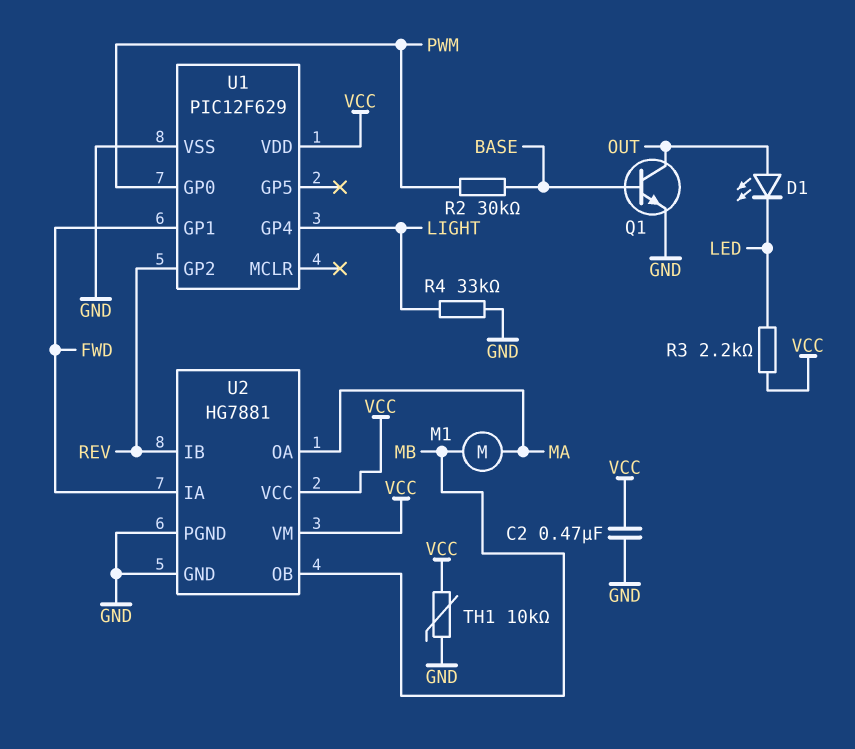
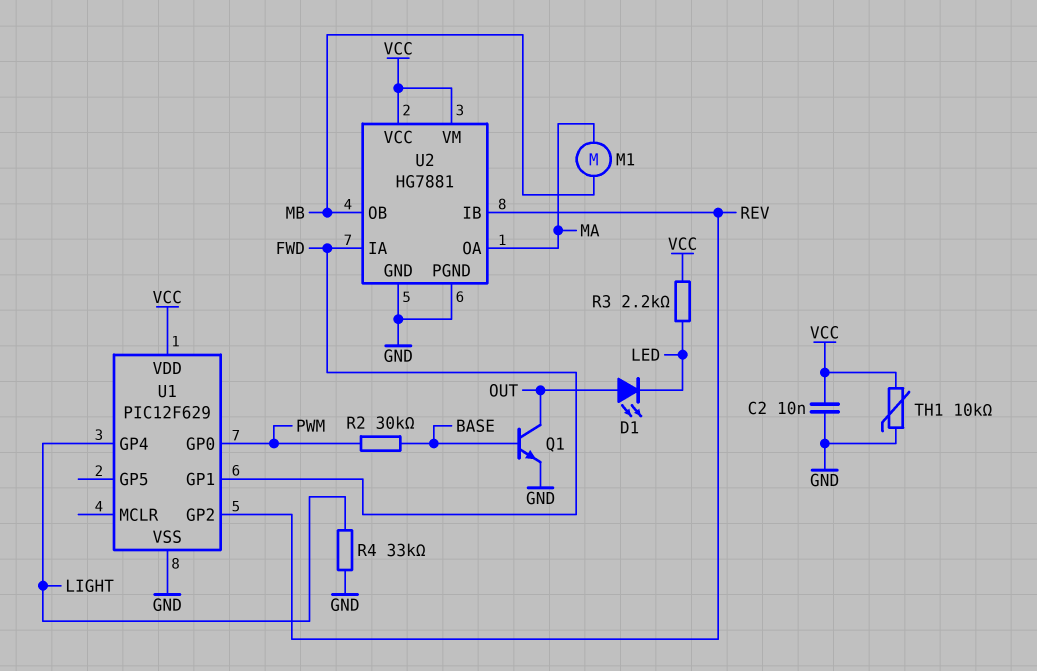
C2: 470nF (GND, VCC) -> 10nF (GND, VCC)

